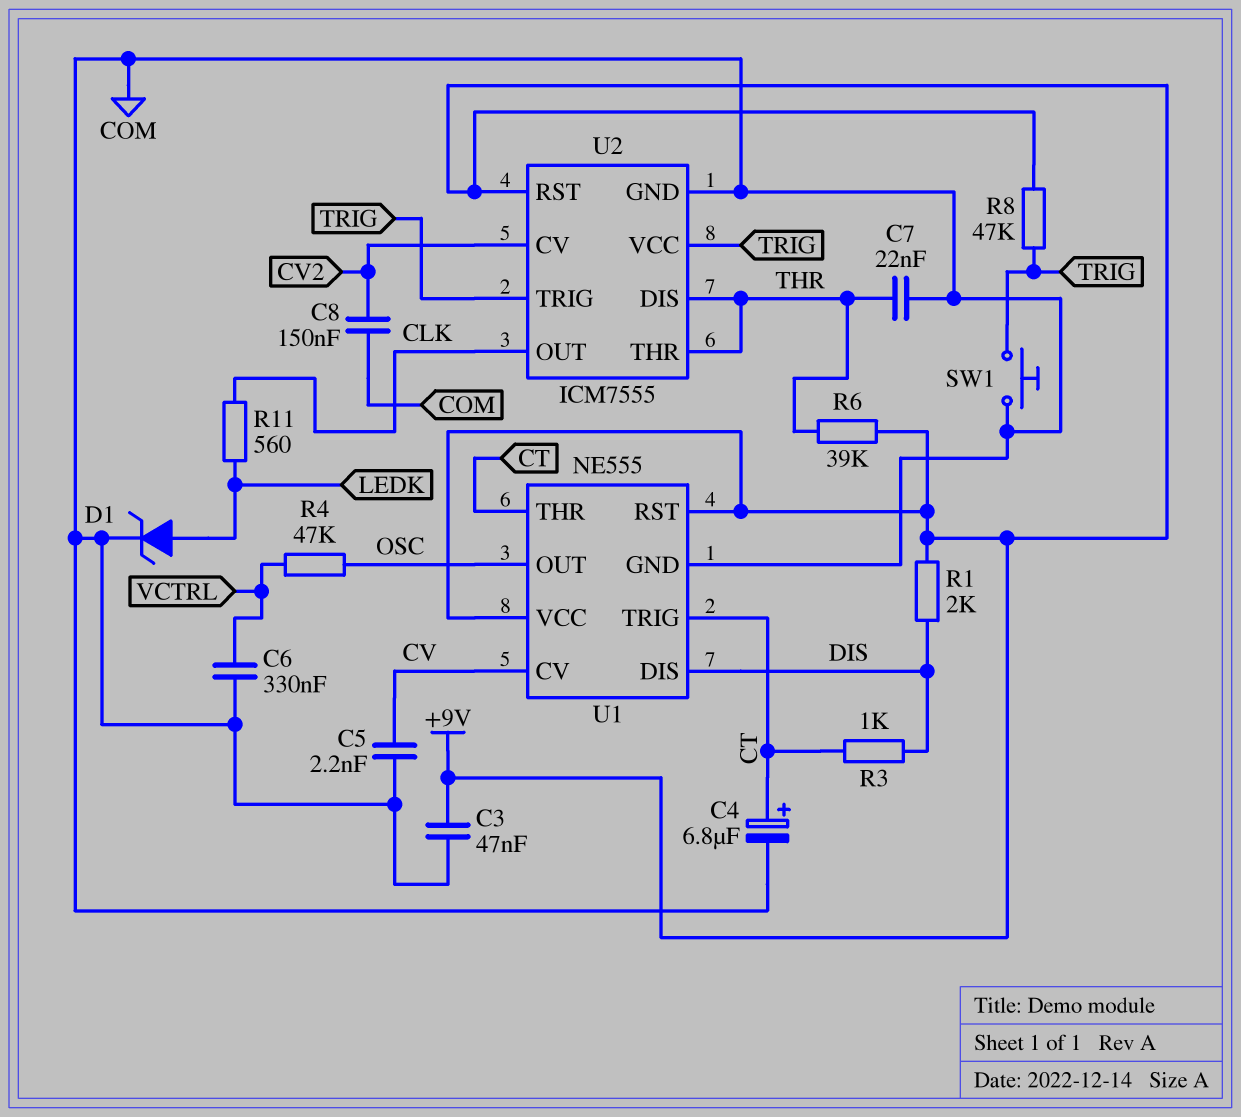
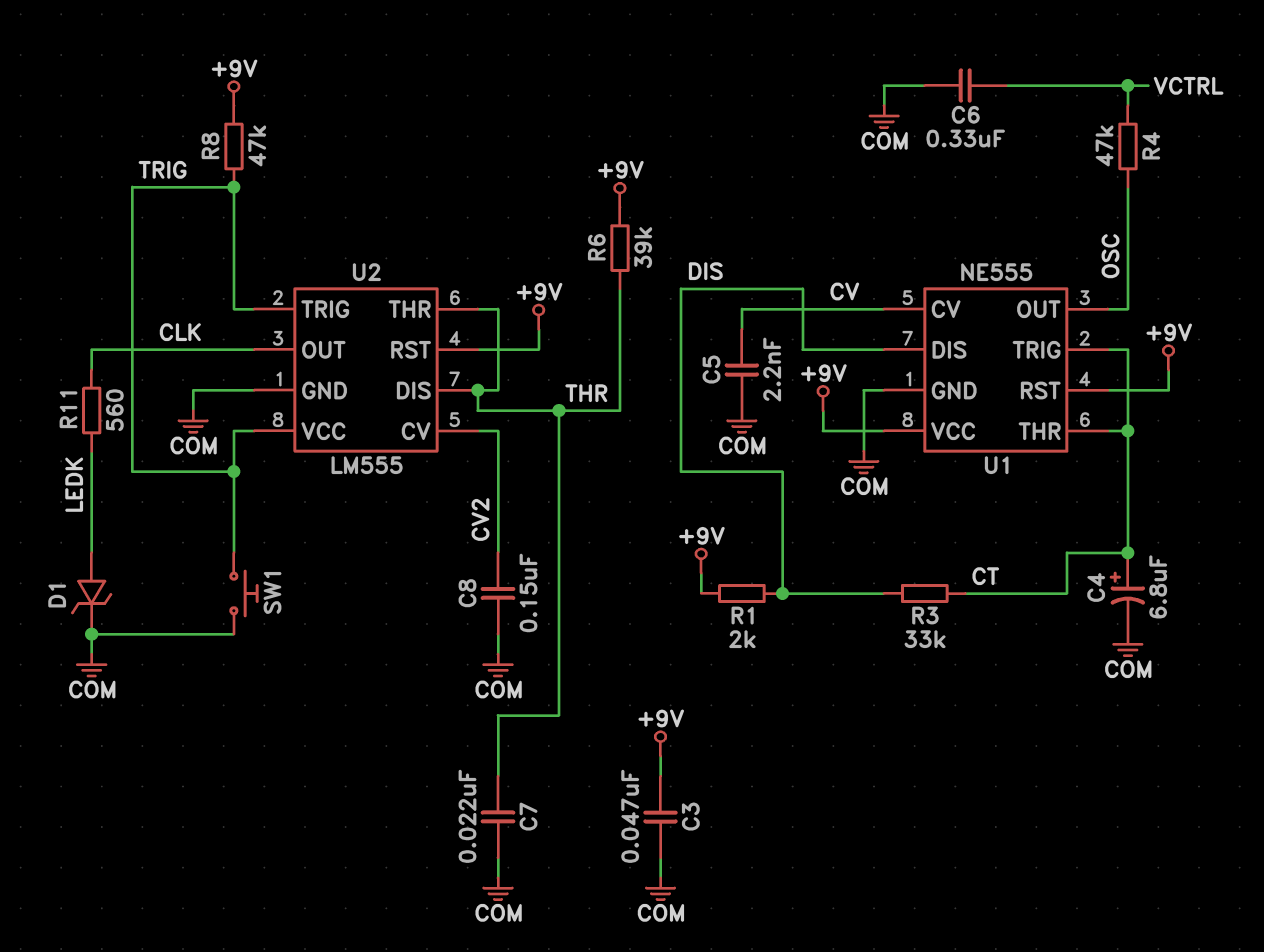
R3: 1k (CT, DIS) -> 33k (CT, DIS)
U2: ICM7555 -> LM555

